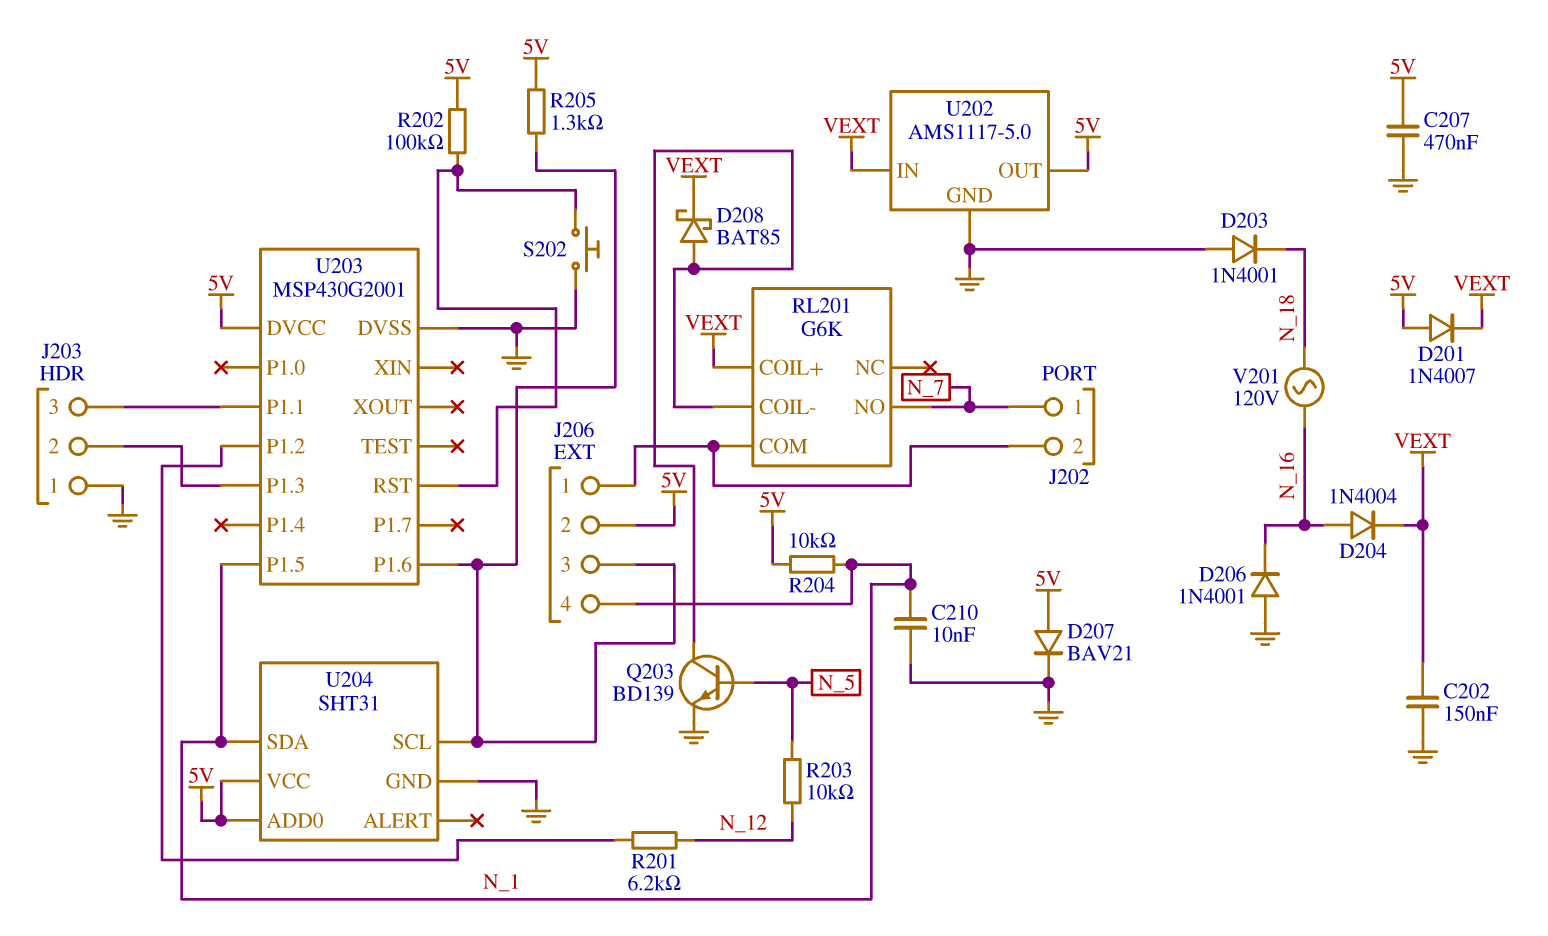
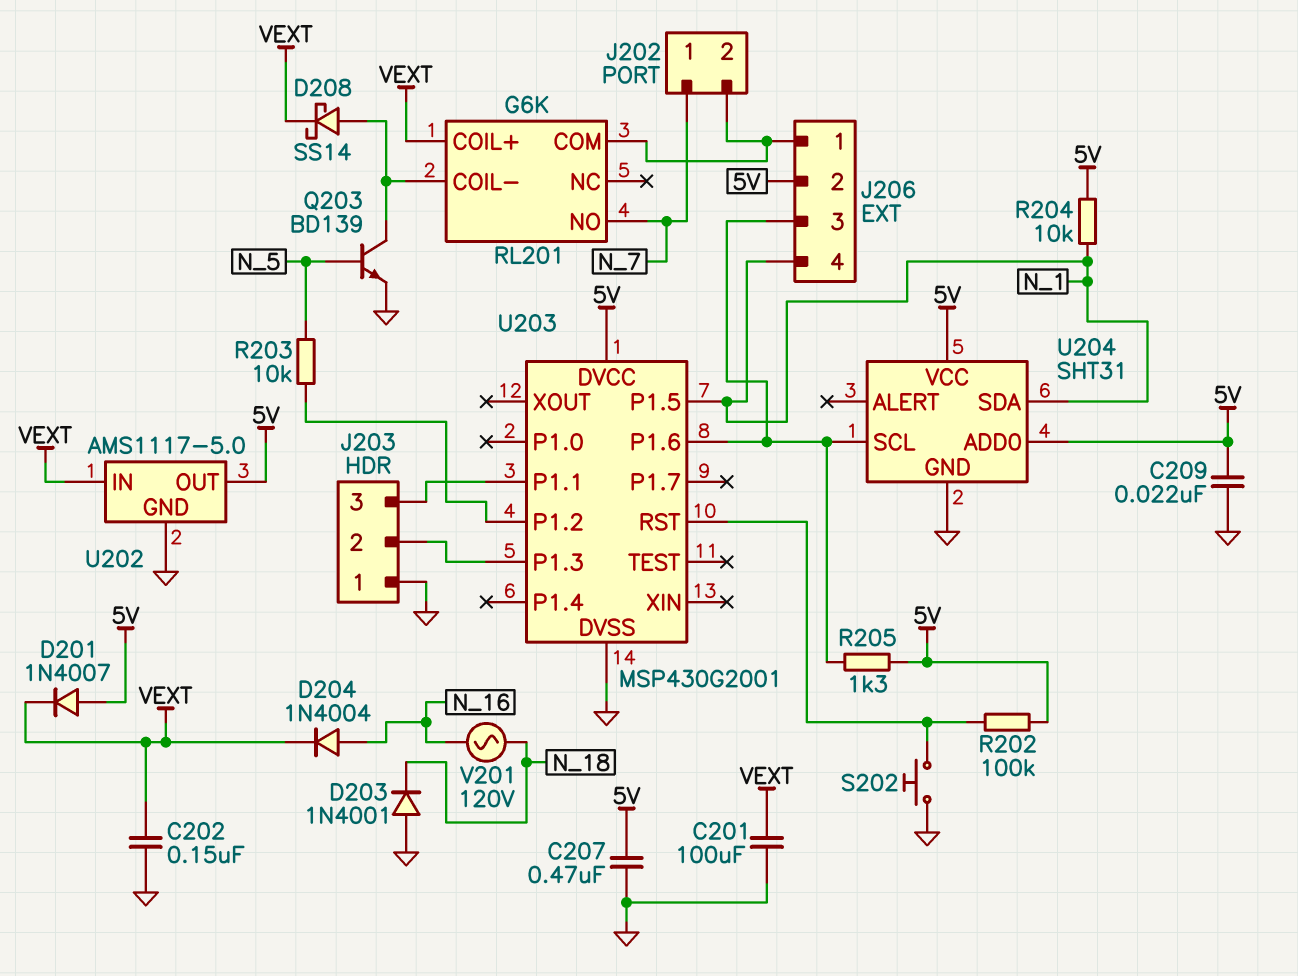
C201: none -> 100uF (GND, VEXT)
C209: none -> 22nF (5V, GND)
C210: 10nF (GND, N_1) -> none
D206: diode 1N4001 (A GND, K N_16) -> none
D207: diode BAV21 (A 5V, K GND) -> none
D208: schottky BAT85 (A RL201/COIL-, K VEXT) -> schottky SS14 (A RL201/COIL-, K VEXT)
R201: 6.2k (N_12, U203/P1.2) -> none
R203: 10k (N_5, N_12) -> 10k (N_5, U203/P1.2)

